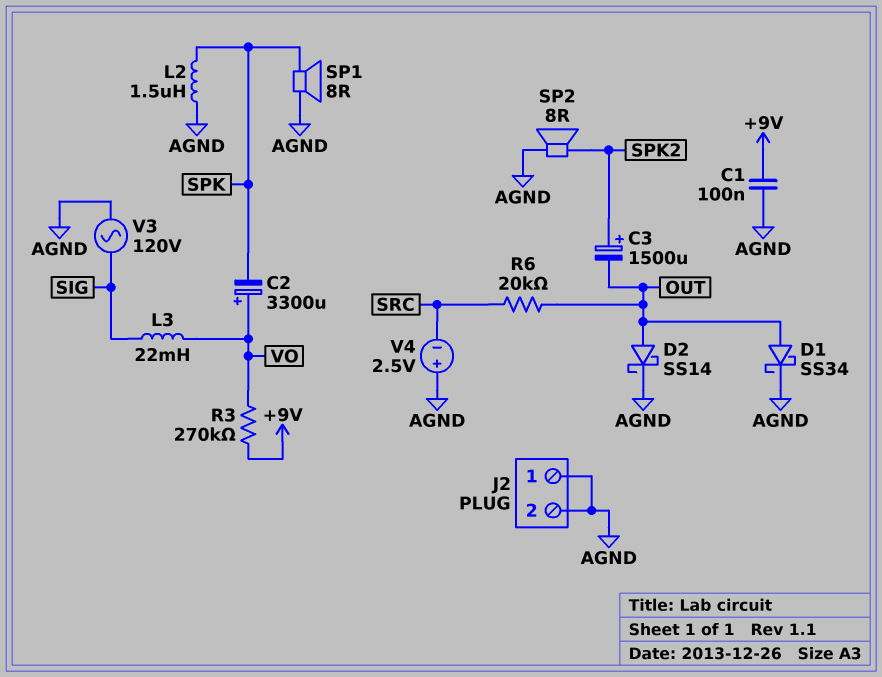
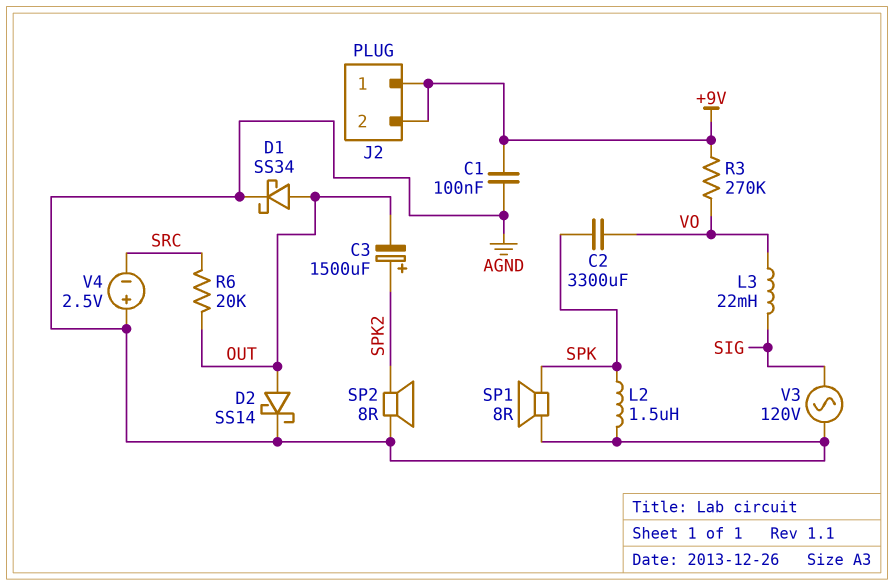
C2: 3300uF (plus VO, minus SPK) -> 3300uF (SPK, VO)
J2 pin 1: AGND -> +9V
J2 pin 2: AGND -> +9V

